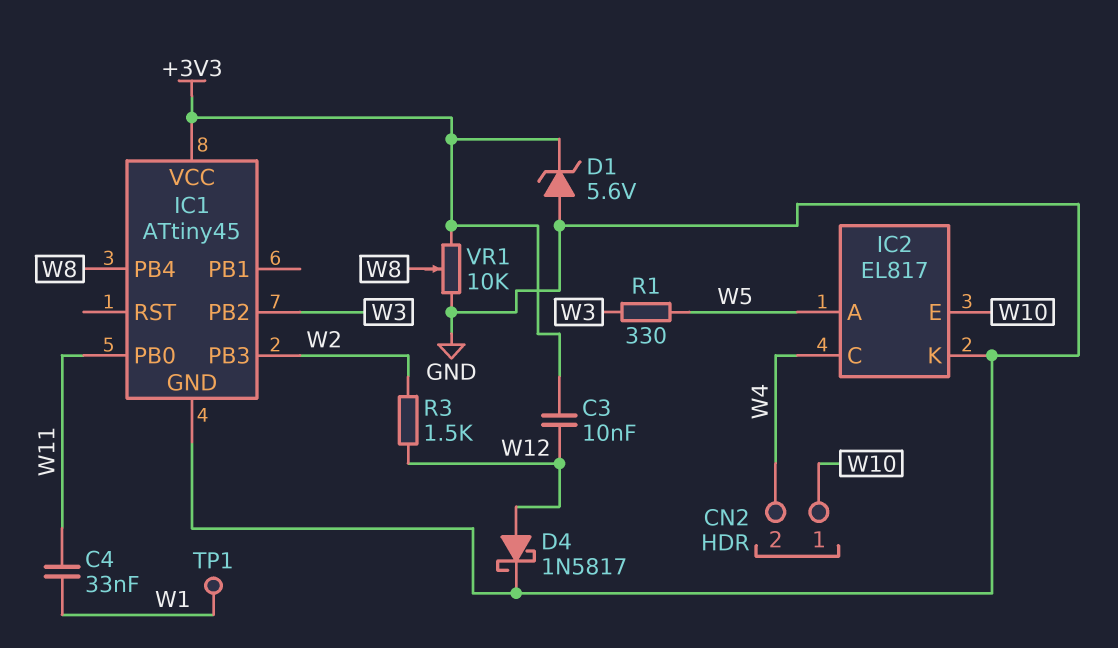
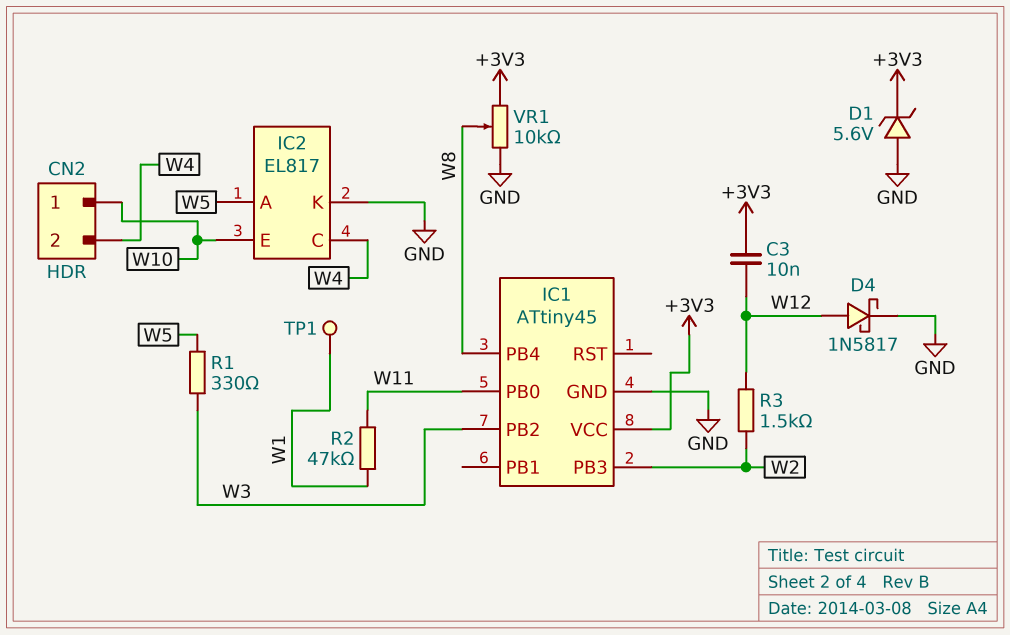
C4: 33nF (W1, W11) -> none
R2: none -> 47k (W1, W11)

